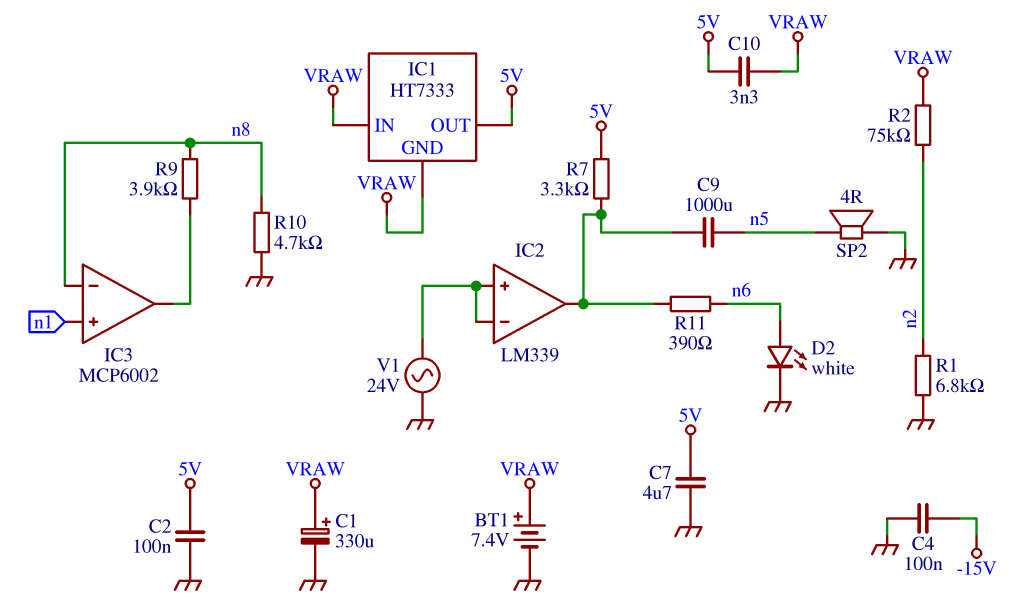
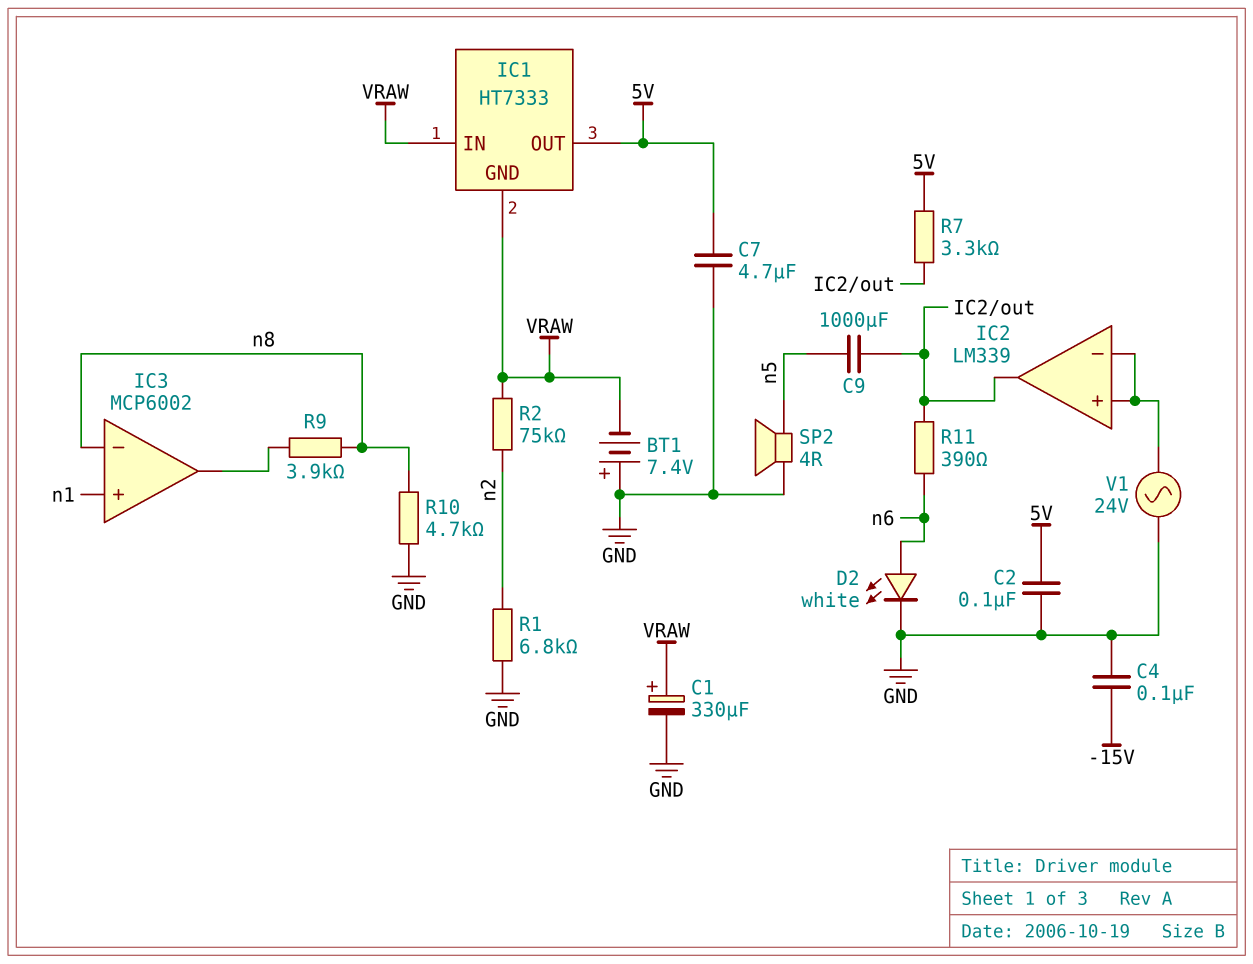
BT1: 7.4V (plus VRAW, minus GND) -> 7.4V (plus GND, minus VRAW)
C10: 3.3nF (5V, VRAW) -> none

